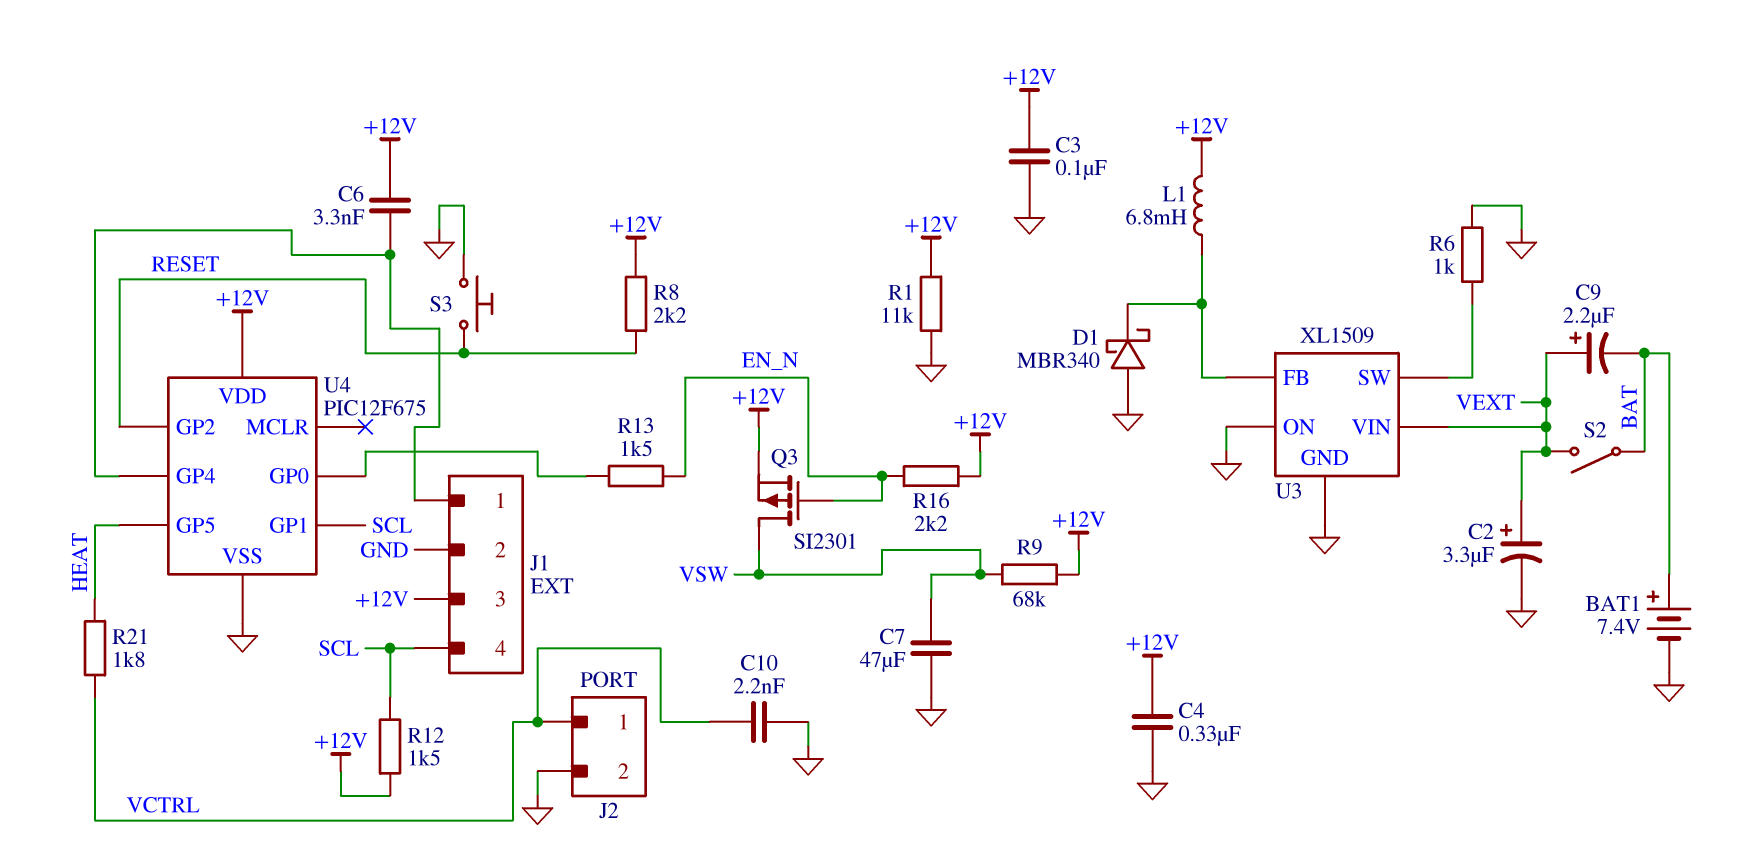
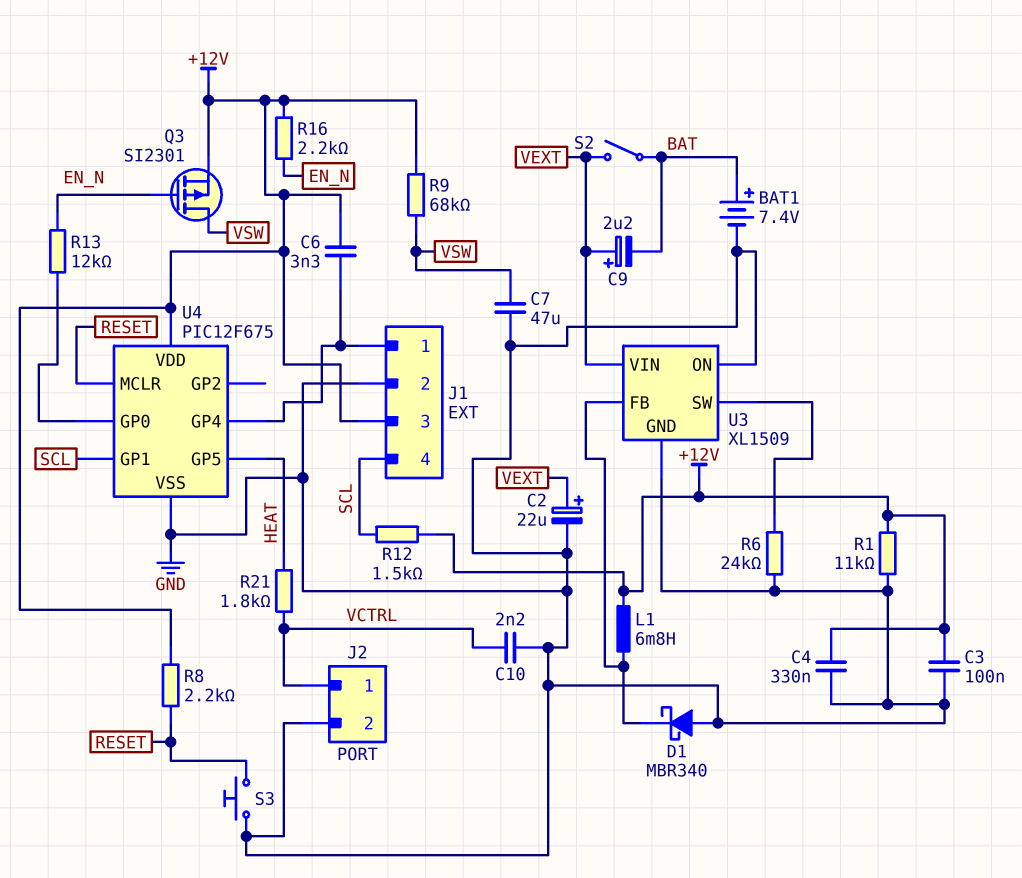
C2: 3.3uF (plus VEXT, minus GND) -> 22uF (plus VEXT, minus GND)
R6: 1k (GND, U3/SW) -> 24k (GND, U3/SW)
R13: 1.5k (EN_N, U4/GP0) -> 12k (EN_N, U4/GP0)
U4 pin GP2: RESET -> none
U4 pin MCLR: none -> RESET

